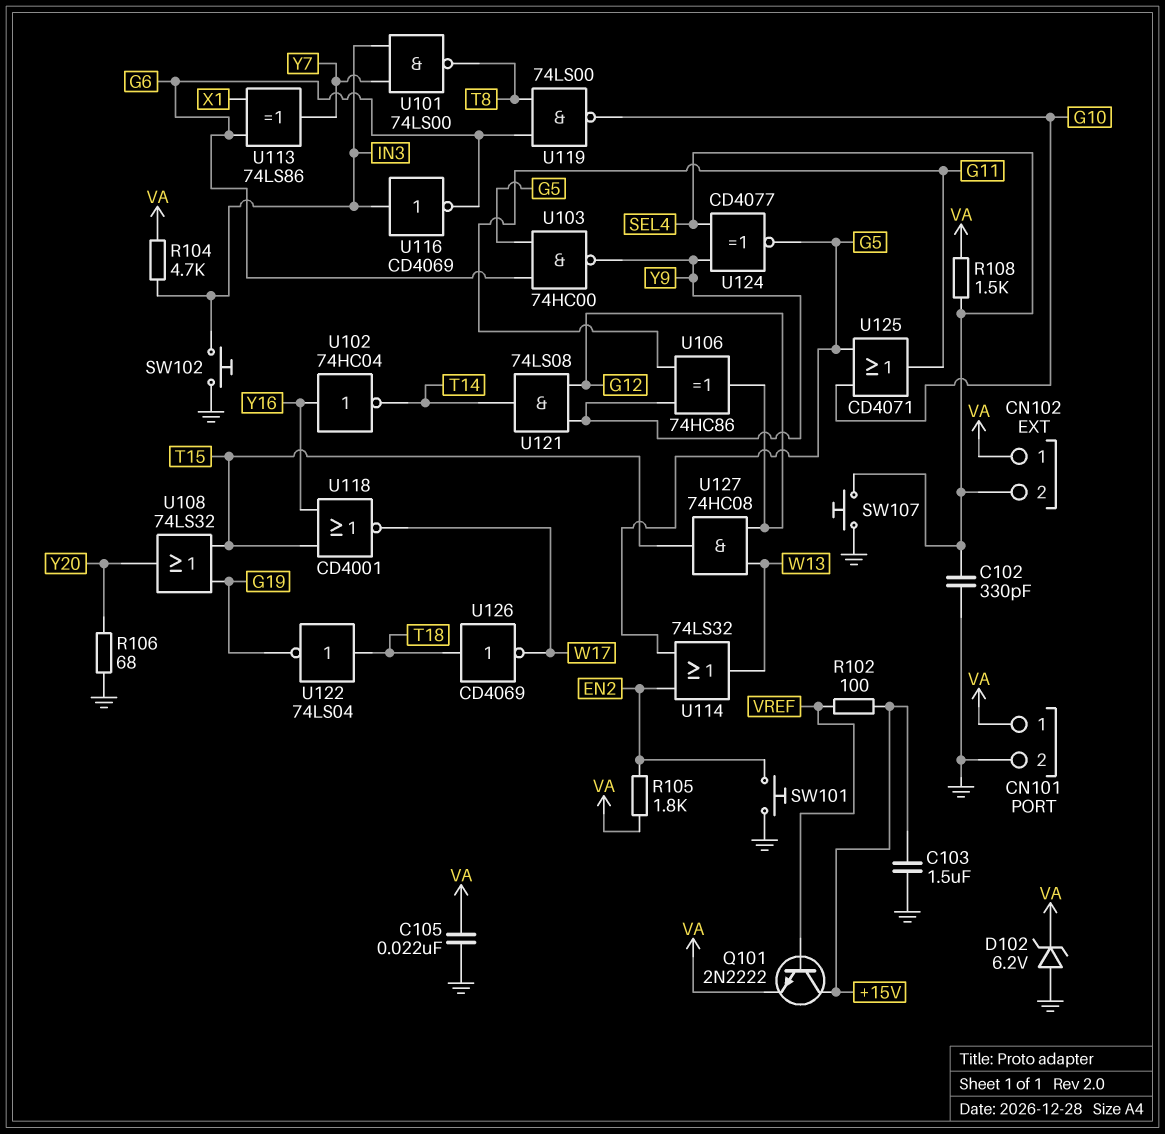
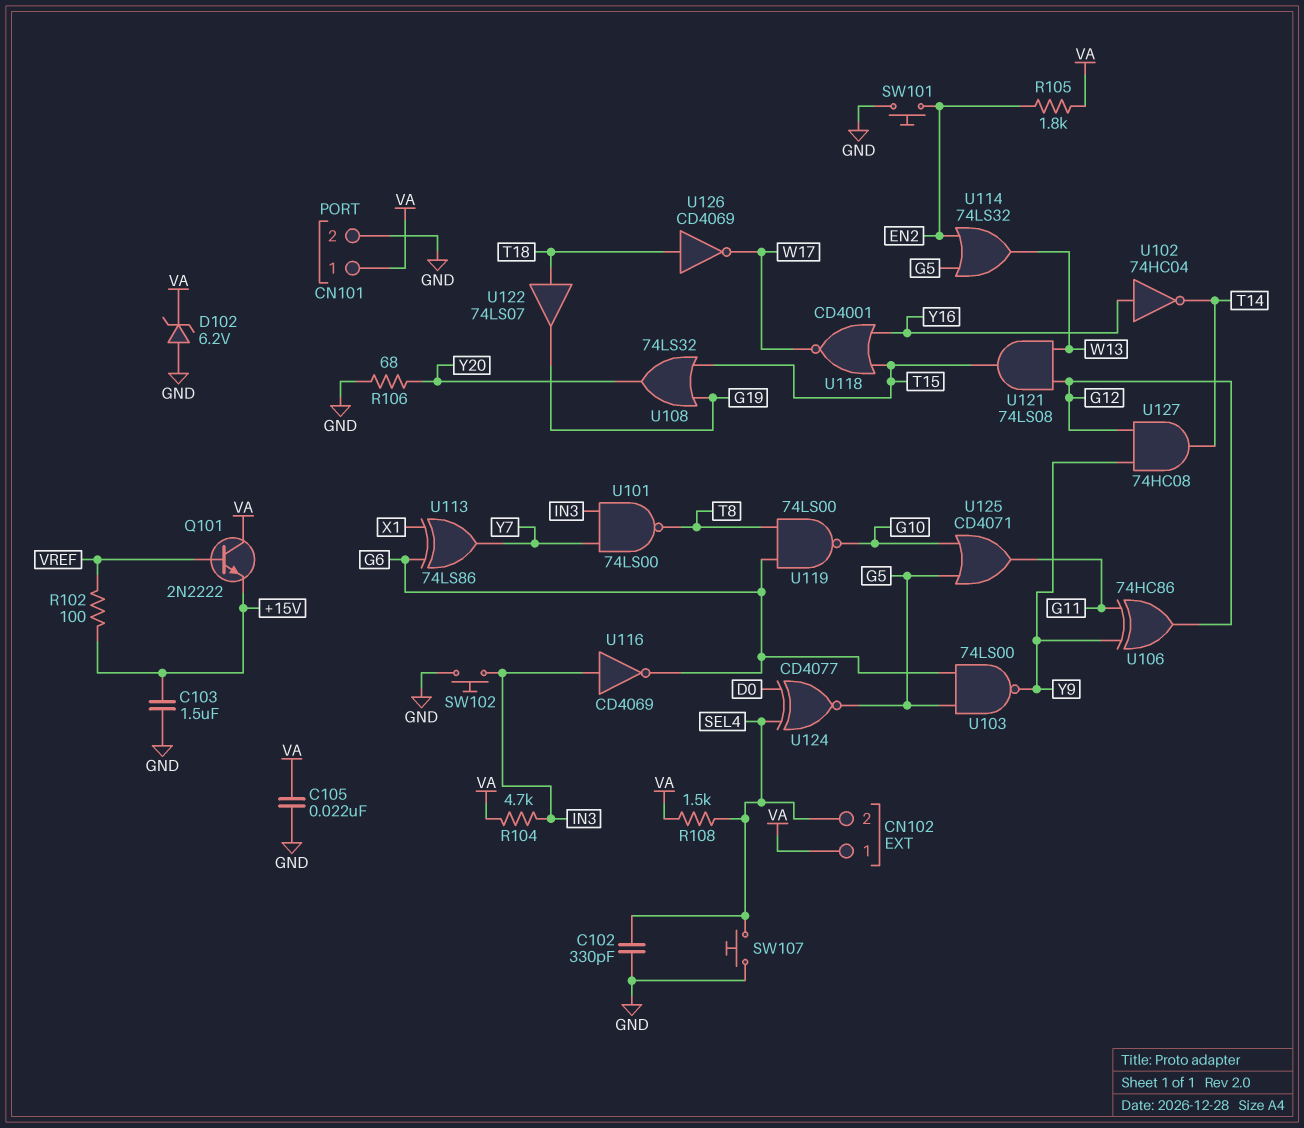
Q101: NPN 2N2222 (B VREF, C +15V, E VA) -> NPN 2N2222 (B VREF, C VA, E +15V)
U103: NAND 74HC00 (in G5, in G6, out Y9) -> NAND 74LS00 (in G5, in G6, out Y9)
U121: AND 74LS08 (in G12, in Y9, out T14) -> AND 74LS08 (in G12, in W13, out T15)
U122: NOT 74LS04 (in T18, out G19) -> buffer 74LS07 (in T18, out G19)
U124: XNOR CD4077 (in SEL4, in Y9, out G5) -> XNOR CD4077 (in D0, in SEL4, out G5)
U127: AND 74HC08 (in G12, in W13, out T15) -> AND 74HC08 (in G12, in Y9, out T14)

